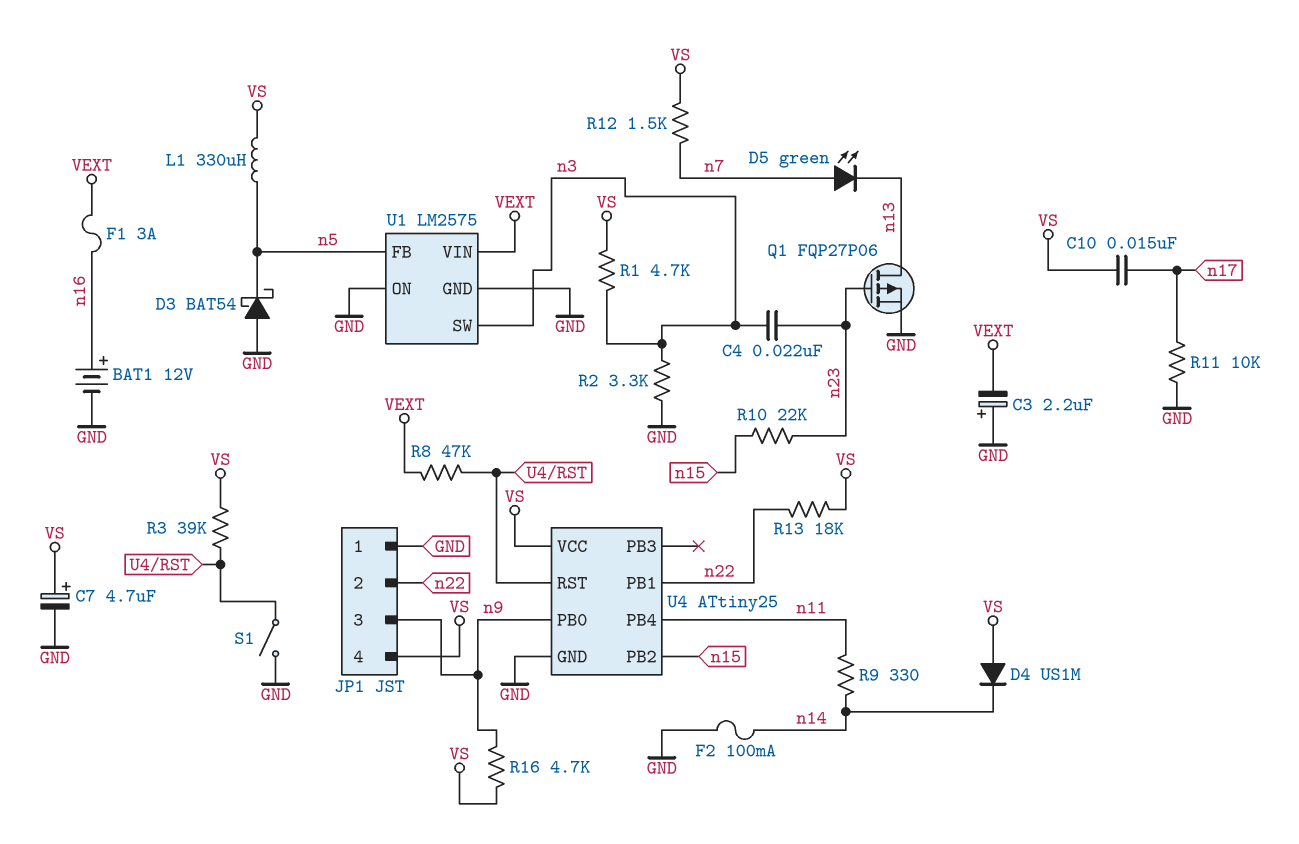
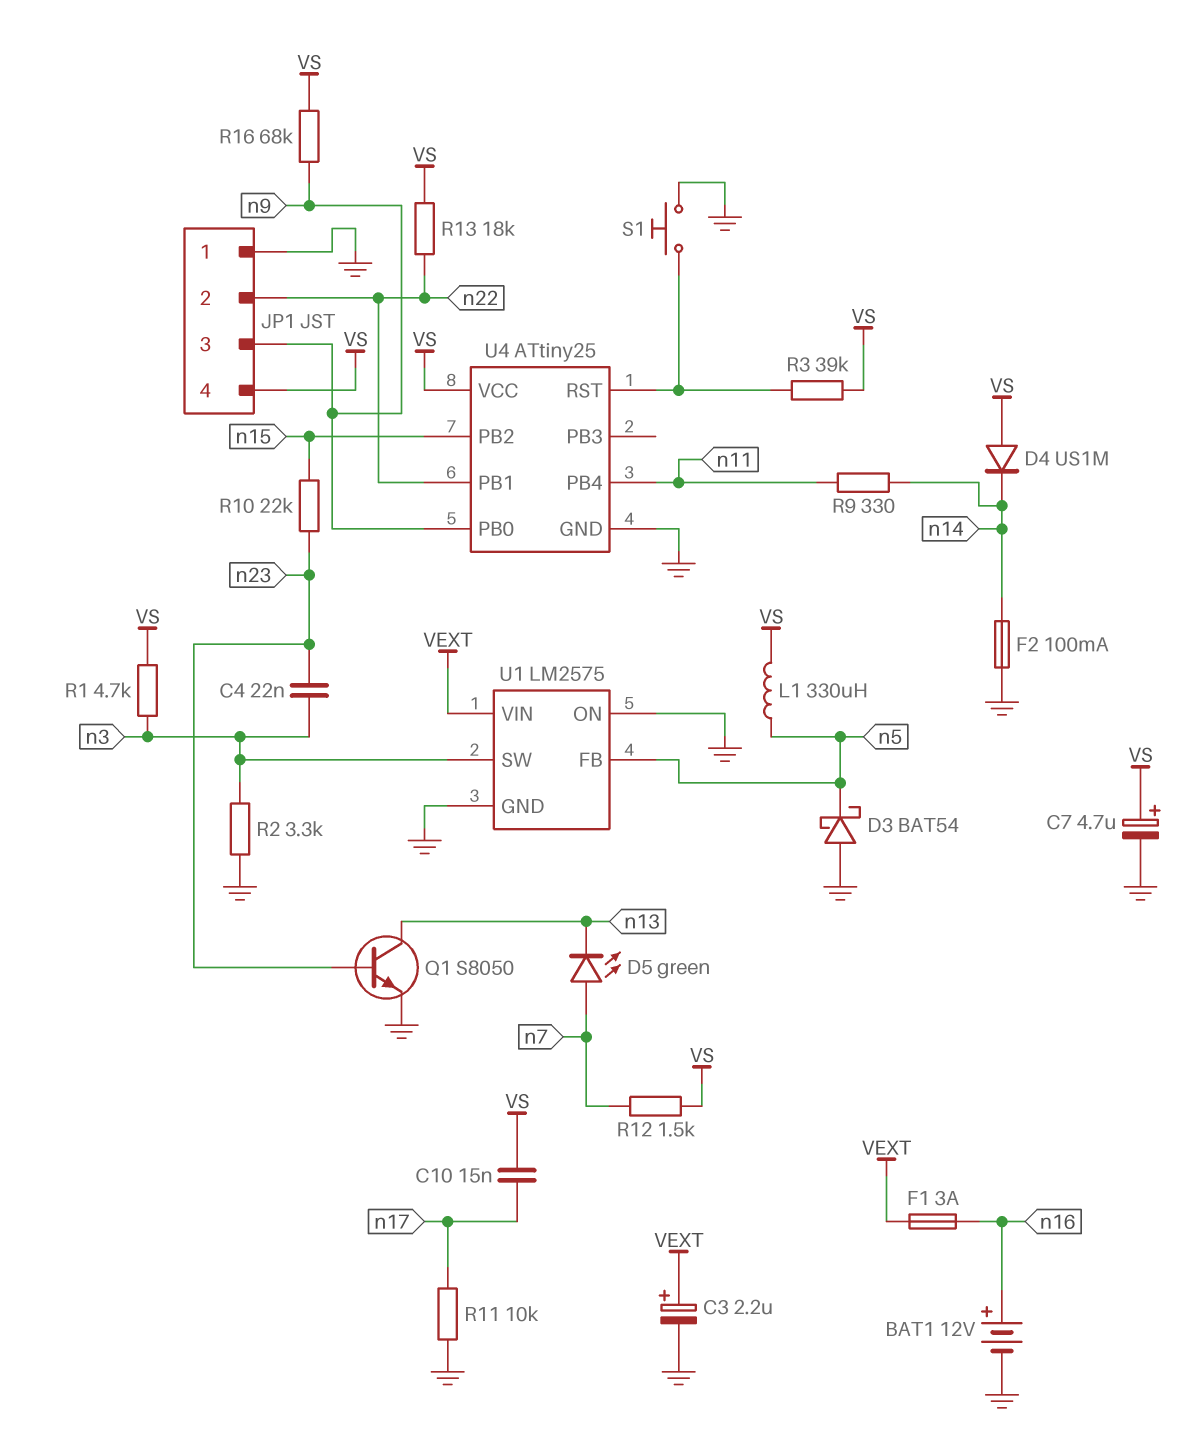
C3: 2.2uF (plus GND, minus VEXT) -> 2.2uF (plus VEXT, minus GND)
Q1: PMOS FQP27P06 (G n23, D n13, S GND) -> NPN S8050 (B n23, C n13, E GND)
R8: 47k (U4/RST, VEXT) -> none
R16: 4.7k (VS, n9) -> 68k (VS, n9)
S1: switch (GND, U4/RST) -> button (GND, U4/RST)

